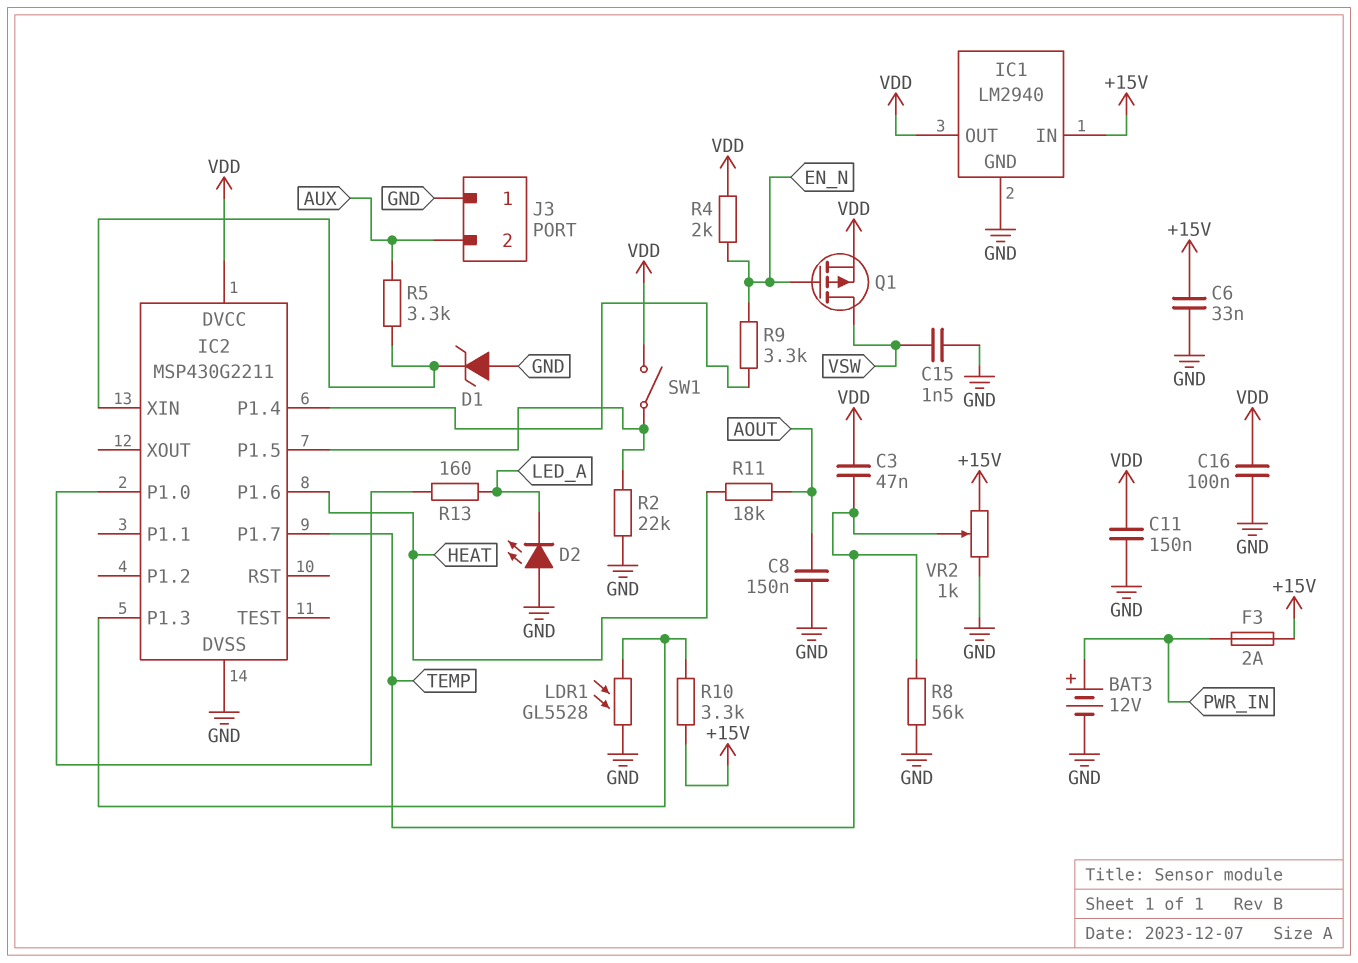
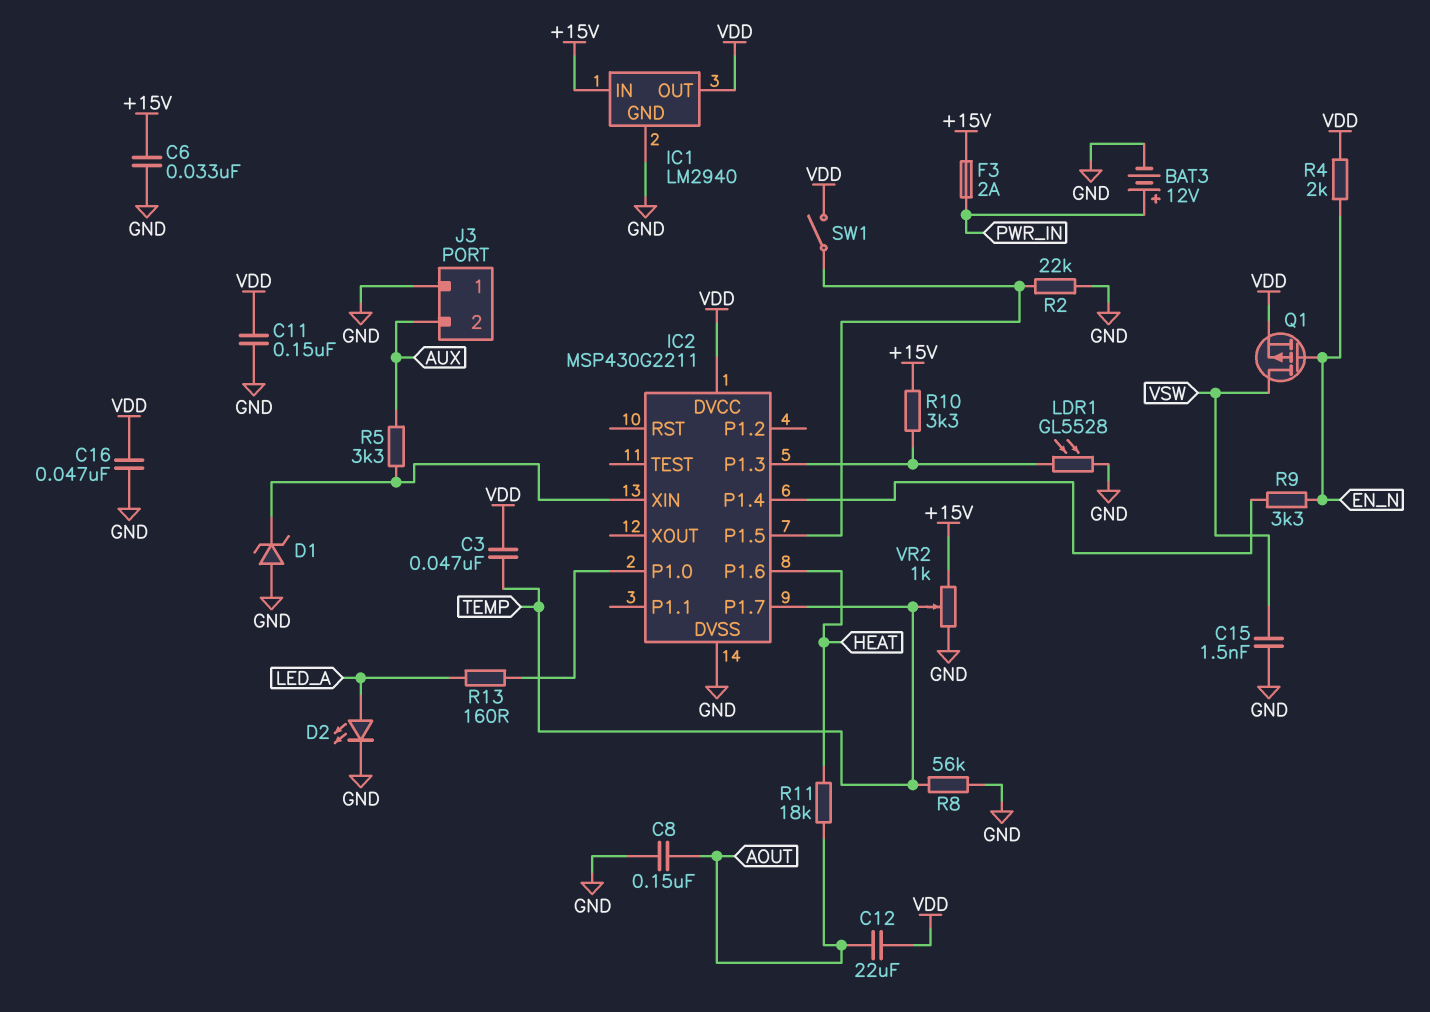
C12: none -> 22uF (AOUT, VDD)
C16: 100nF (GND, VDD) -> 47nF (GND, VDD)
D2: LED (A GND, K LED_A) -> LED (A LED_A, K GND)

